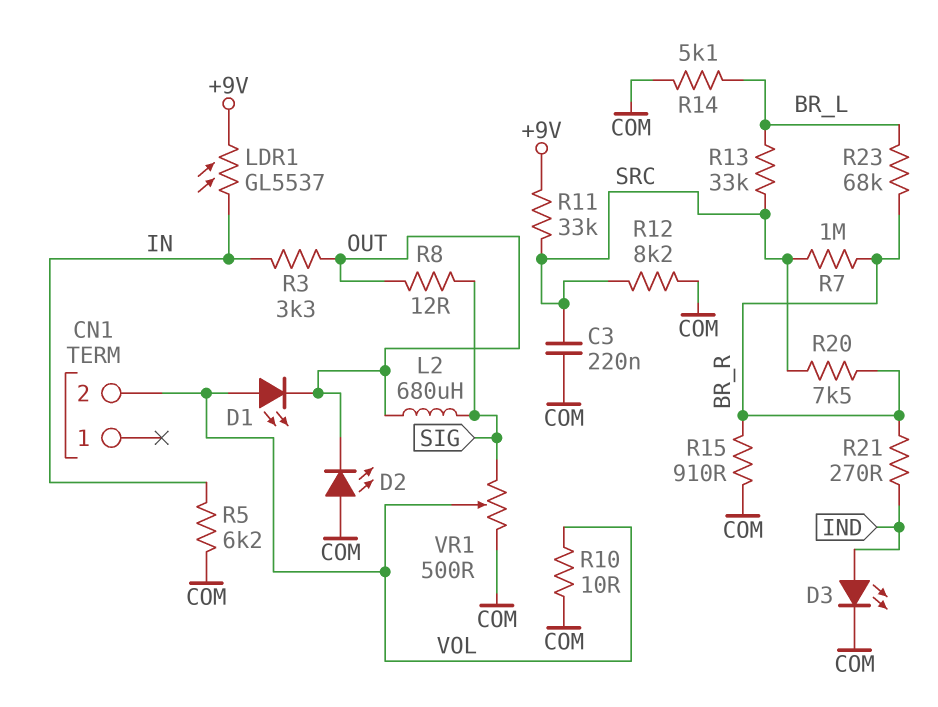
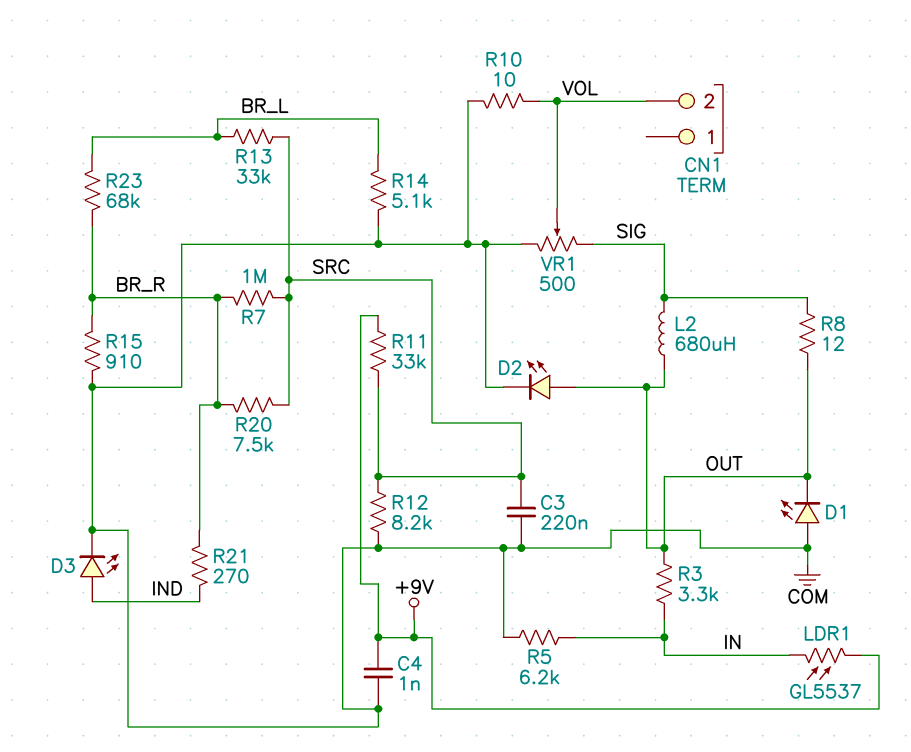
C4: none -> 1nF (+9V, COM)
D1: LED (A VOL, K OUT) -> LED (A COM, K OUT)
D2: LED (A COM, K OUT) -> LED (A OUT, K COM)

